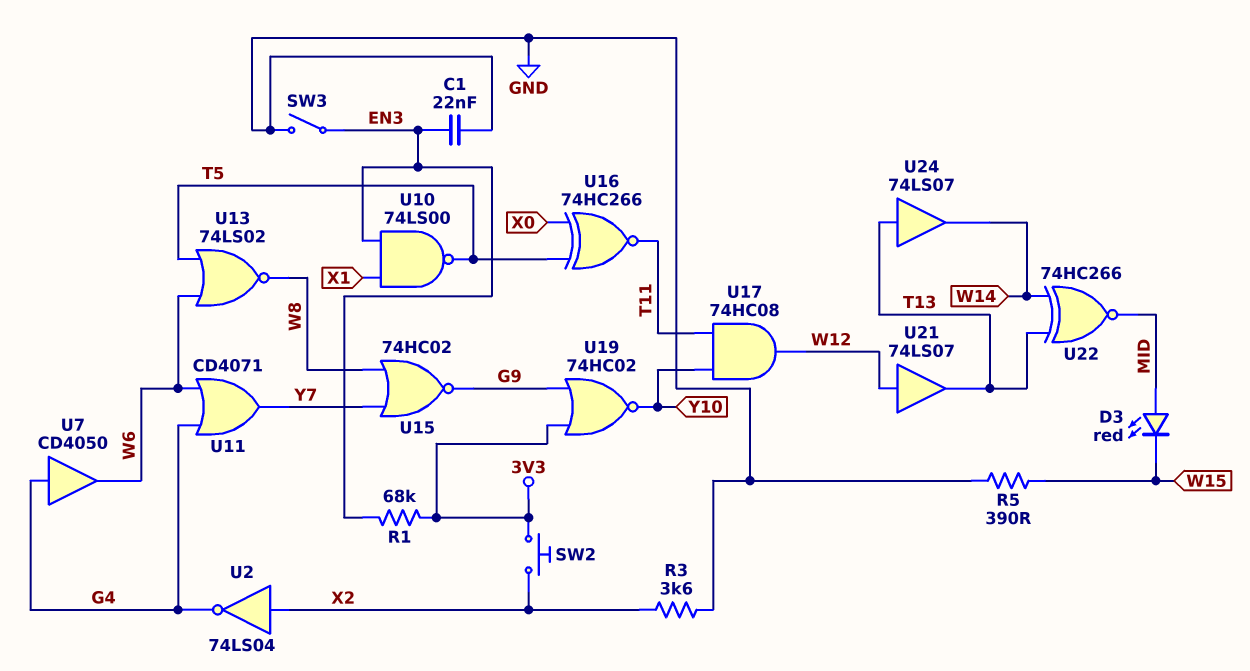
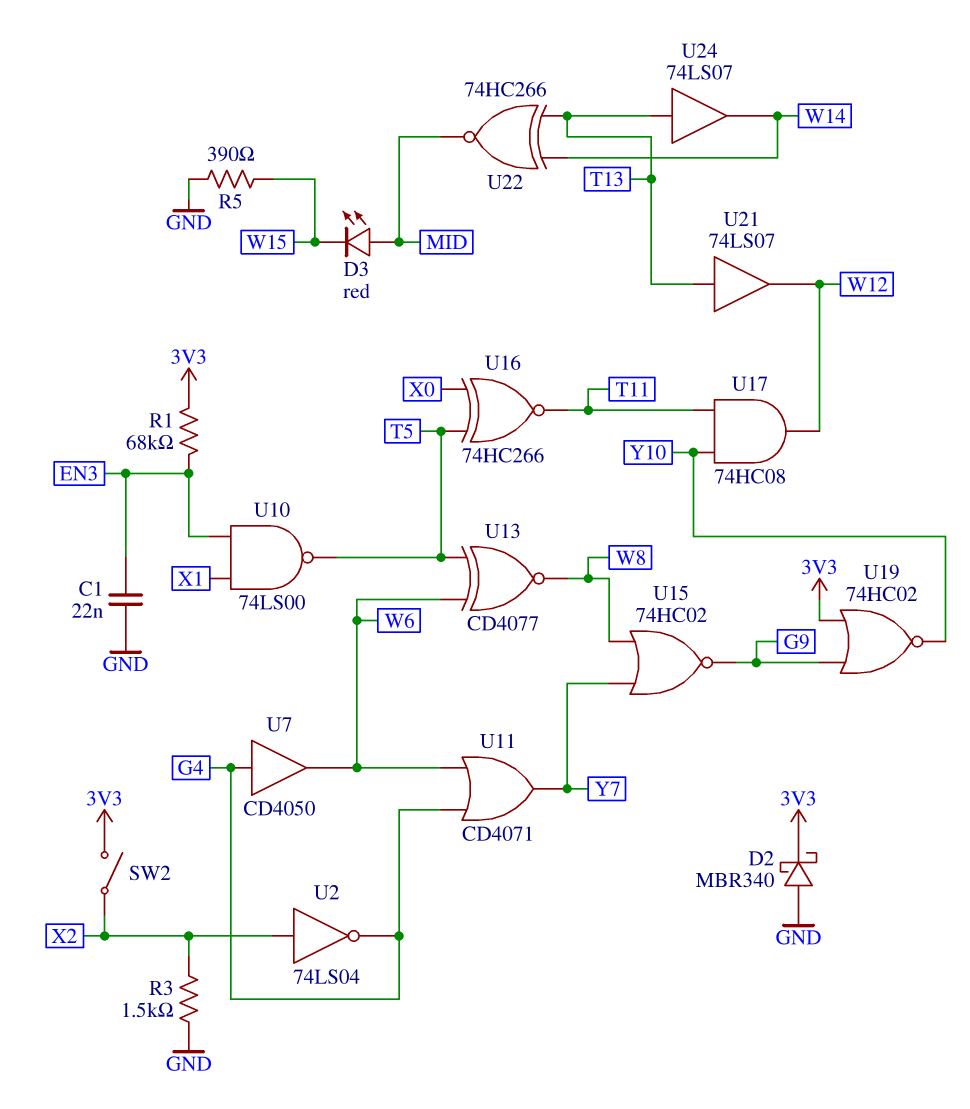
D2: none -> schottky MBR340 (A GND, K 3V3)
R3: 3.6k (GND, X2) -> 1.5k (GND, X2)
SW2: button (3V3, X2) -> switch (3V3, X2)
SW3: switch (EN3, GND) -> none
U13: NOR 74LS02 (in T5, in W6, out W8) -> XNOR CD4077 (in T5, in W6, out W8)
U21: buffer 74LS07 (in W12, out T13) -> buffer 74LS07 (in T13, out W12)

